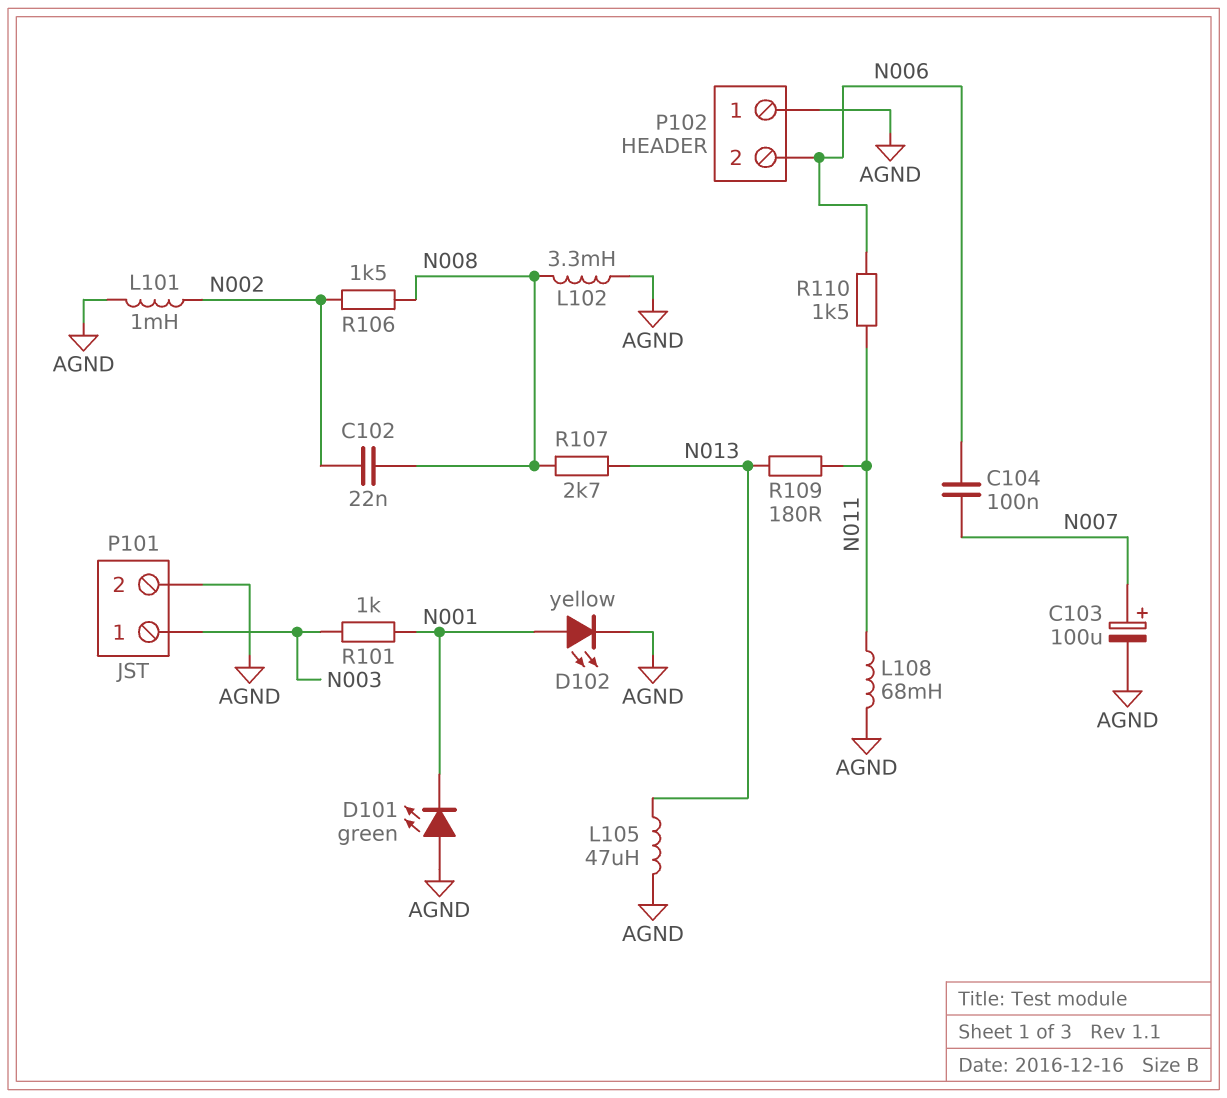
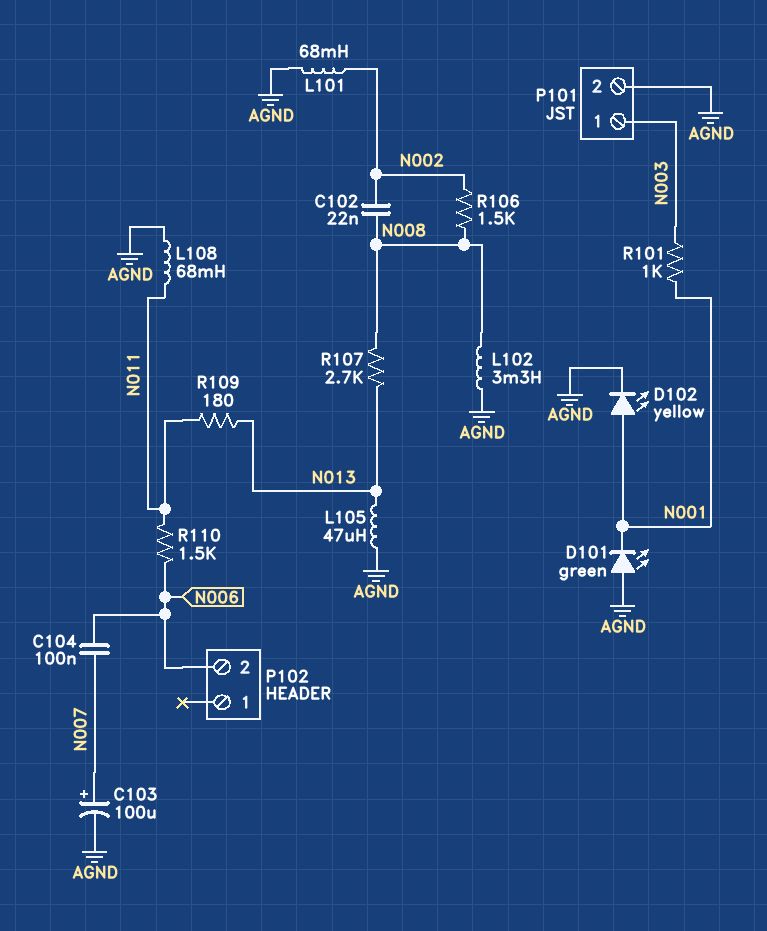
L101: 1mH (AGND, N002) -> 68mH (AGND, N002)
P102 pin 1: AGND -> none

